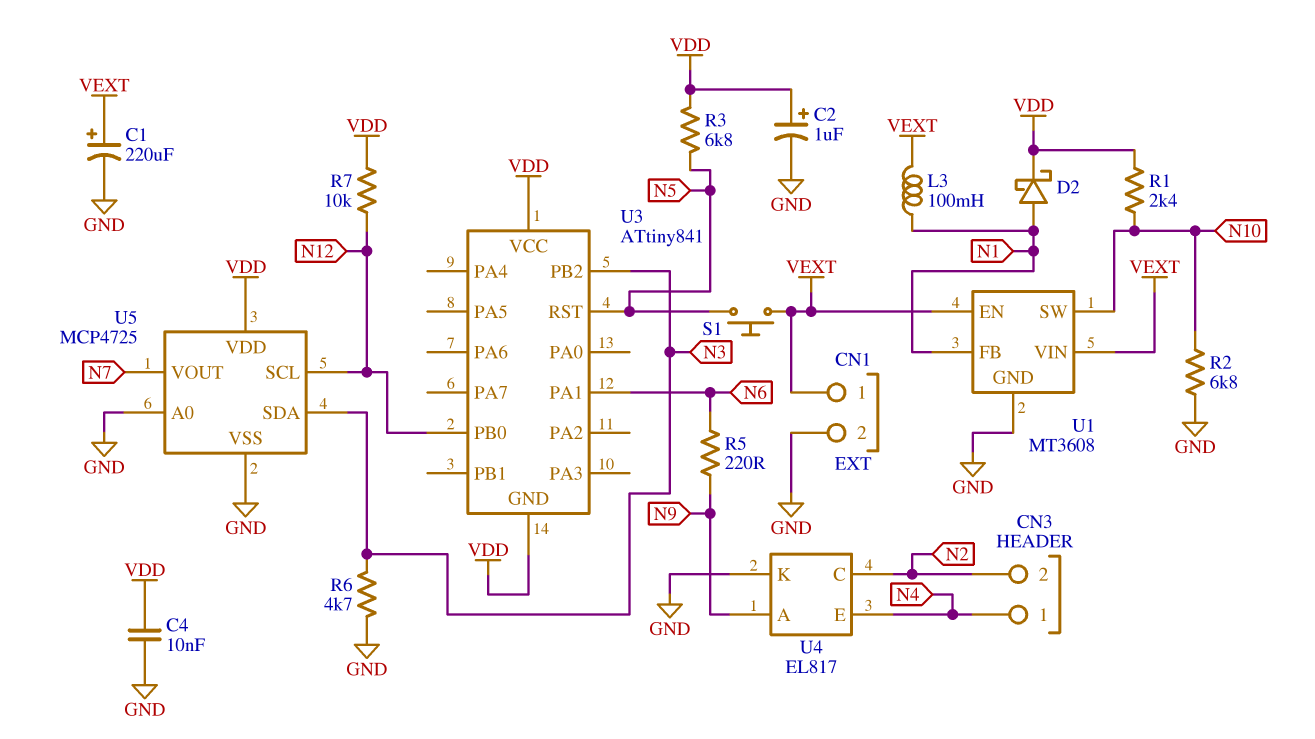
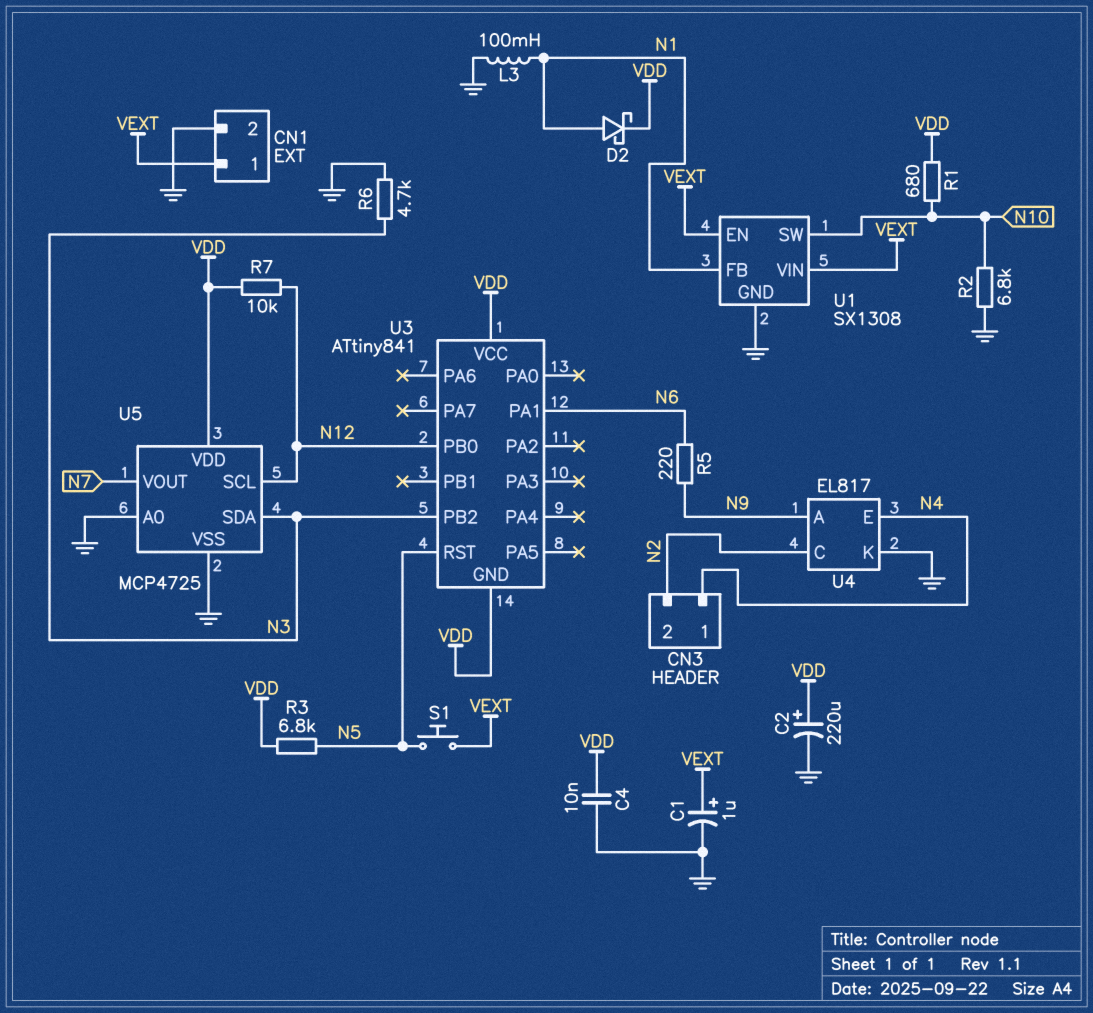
C1: 220uF (plus VEXT, minus GND) -> 1uF (plus VEXT, minus GND)
C2: 1uF (plus VDD, minus GND) -> 220uF (plus VDD, minus GND)
L3: 100mH (N1, VEXT) -> 100mH (GND, N1)
R1: 2.4k (N10, VDD) -> 680 (N10, VDD)
U1: MT3608 -> SX1308

